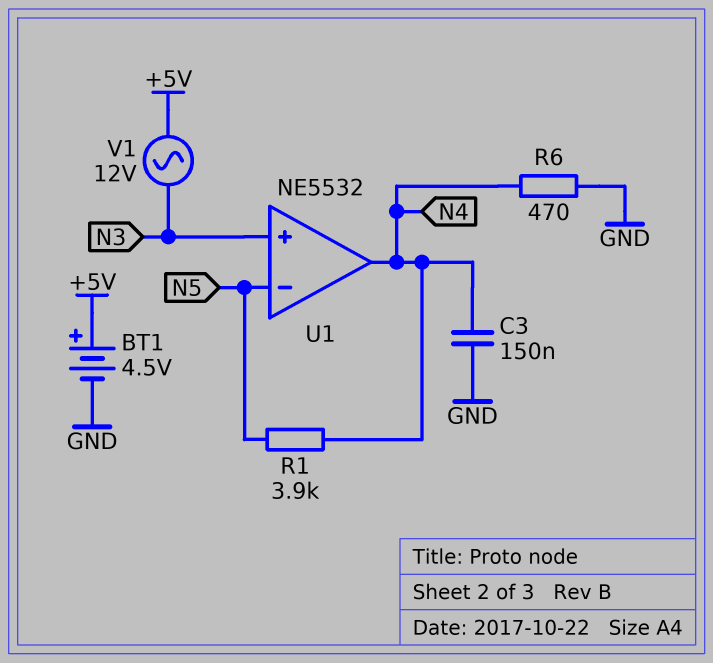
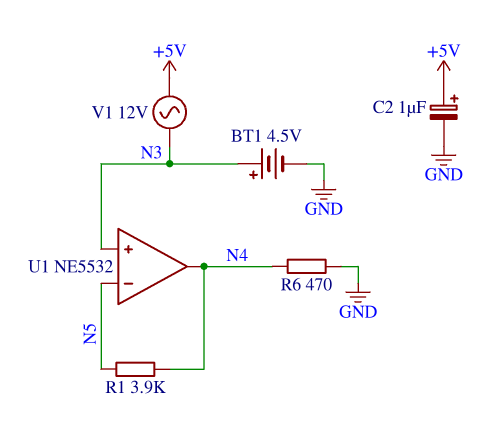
BT1: 4.5V (plus +5V, minus GND) -> 4.5V (plus N3, minus GND)
C2: none -> 1uF (plus +5V, minus GND)
C3: 150nF (GND, N4) -> none

